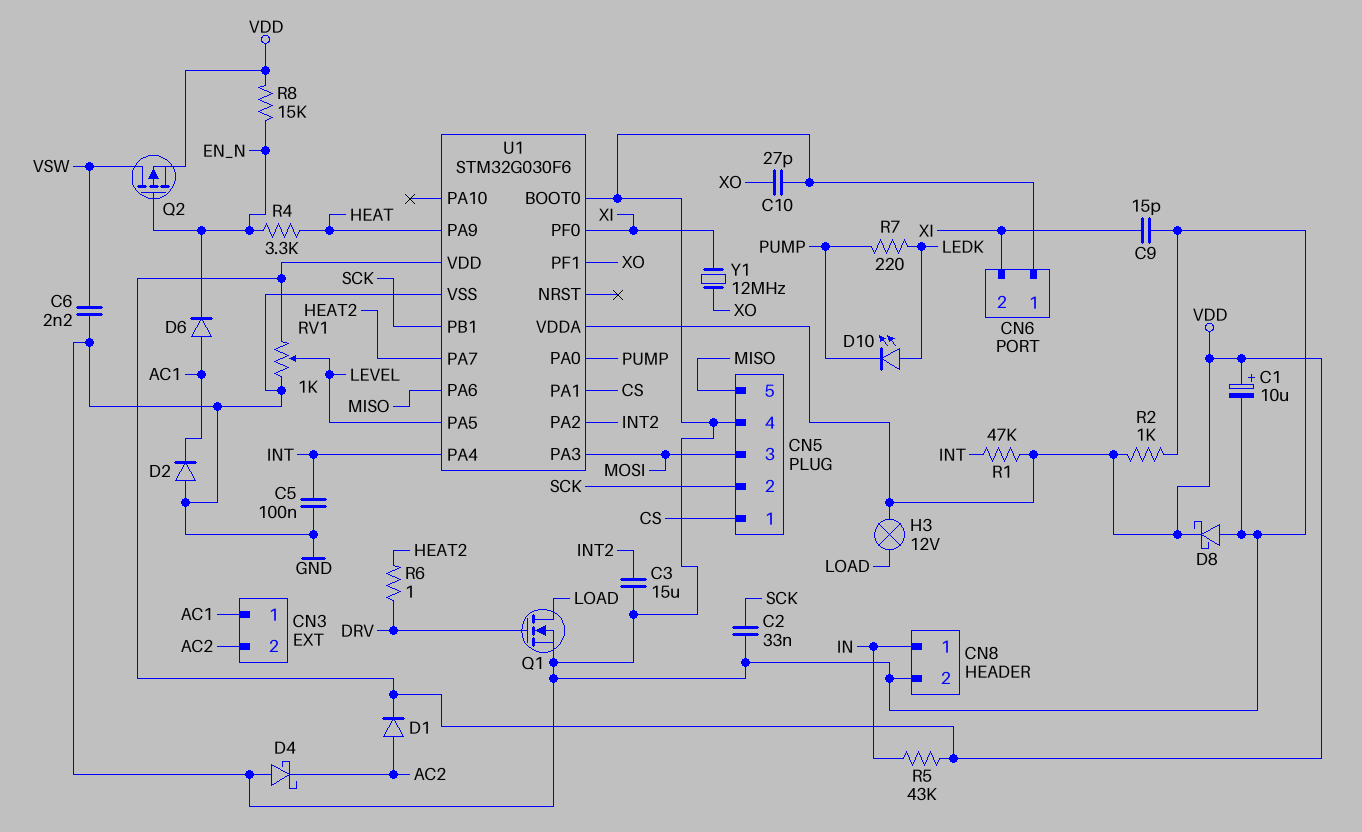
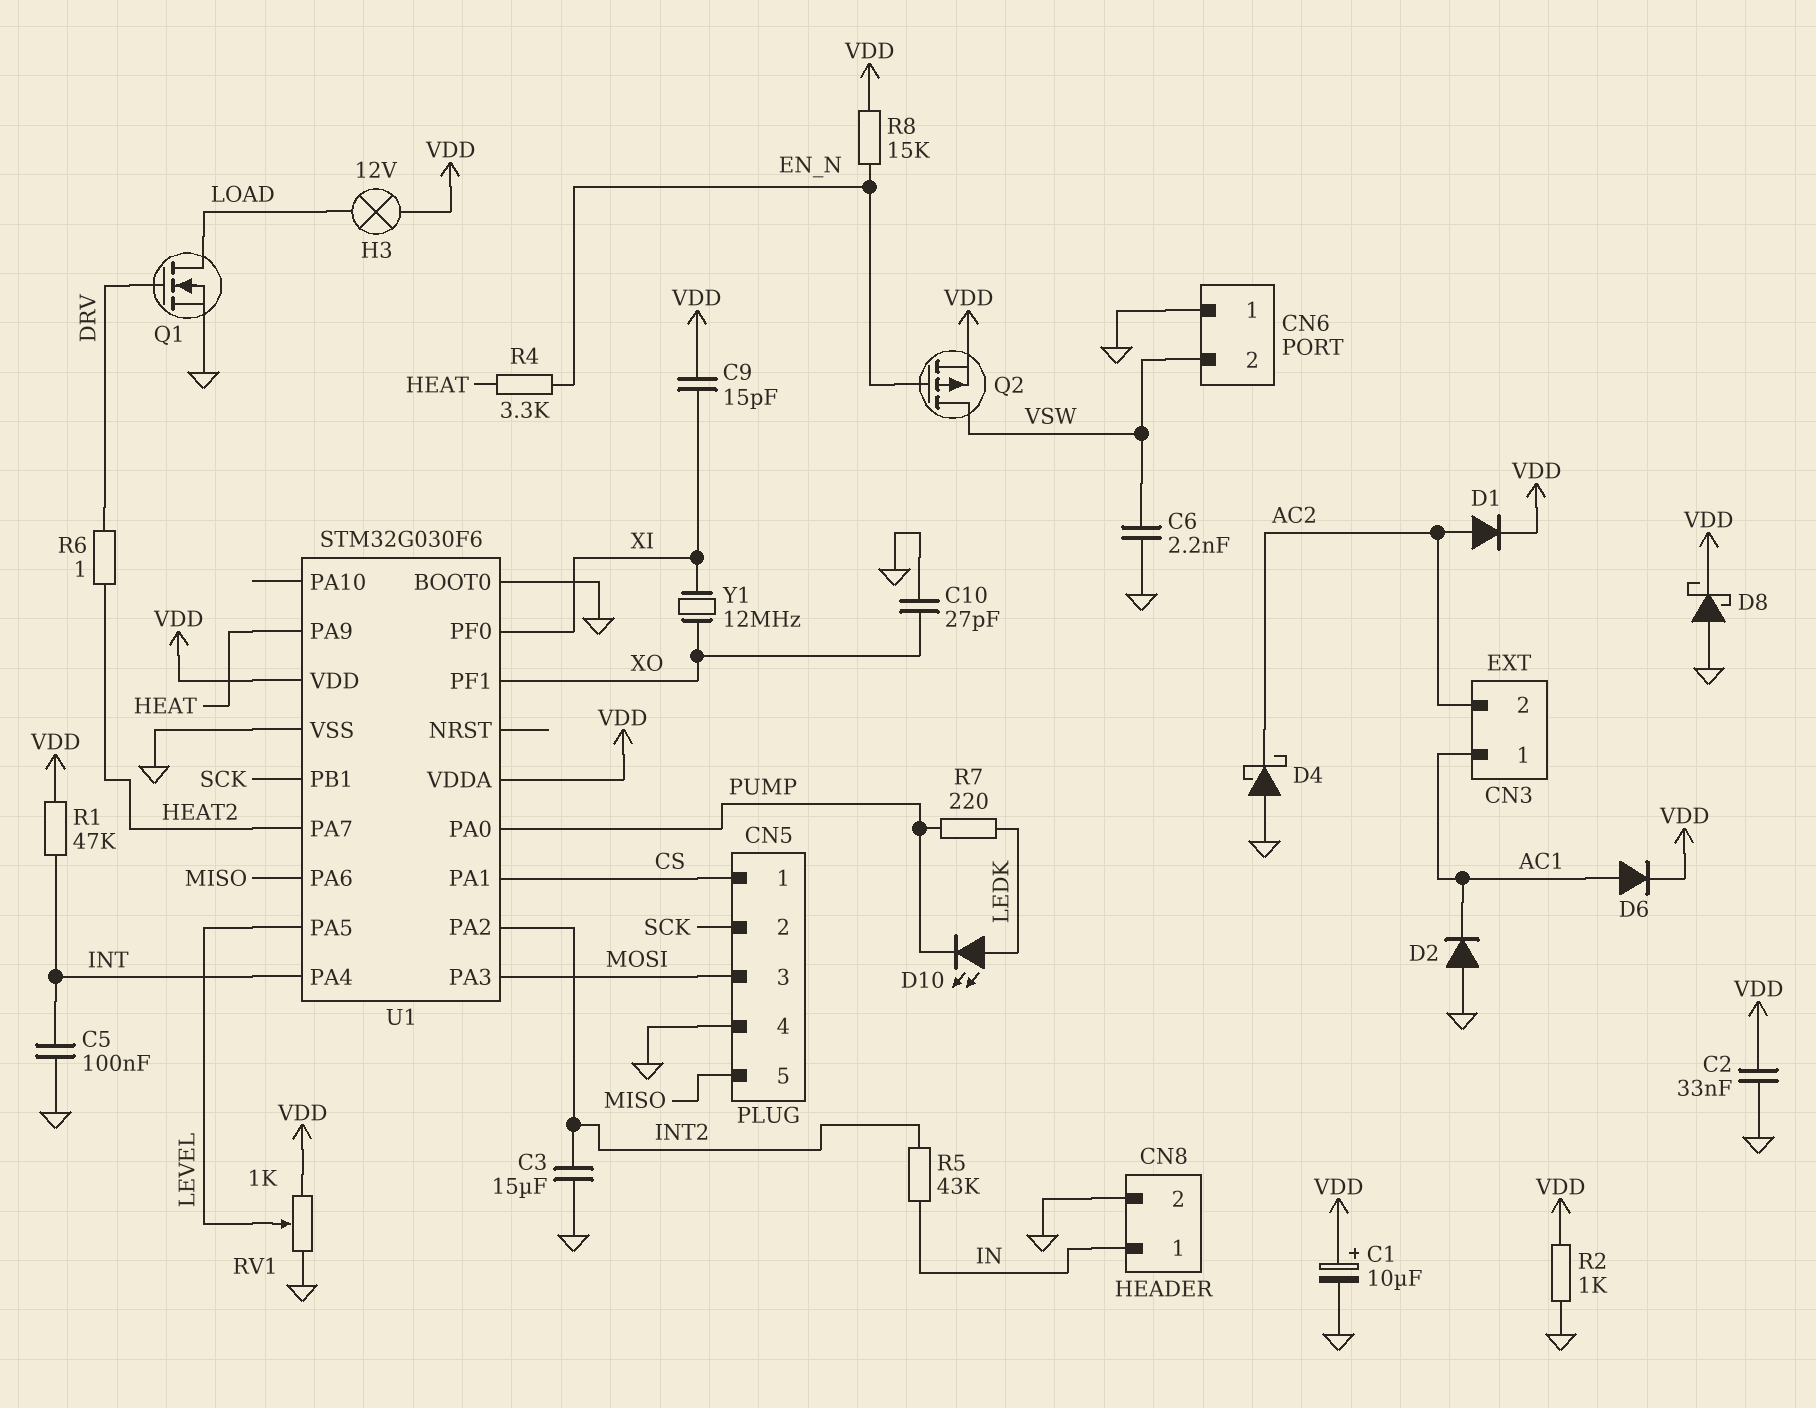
C2: 33nF (GND, SCK) -> 33nF (GND, VDD)
C9: 15pF (GND, XI) -> 15pF (VDD, XI)
CN6 pin 2: XI -> VSW
D6: diode (A AC1, K EN_N) -> diode (A AC1, K VDD)
R5: 43k (IN, VDD) -> 43k (IN, INT2)

